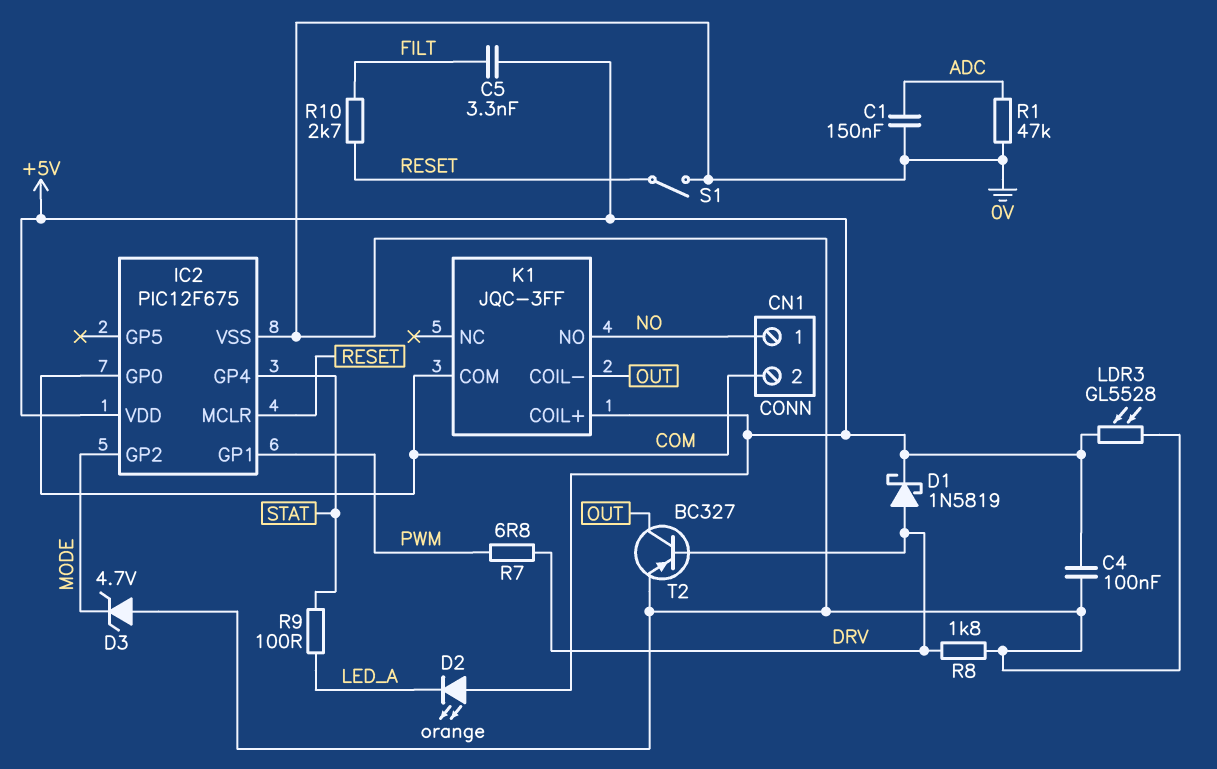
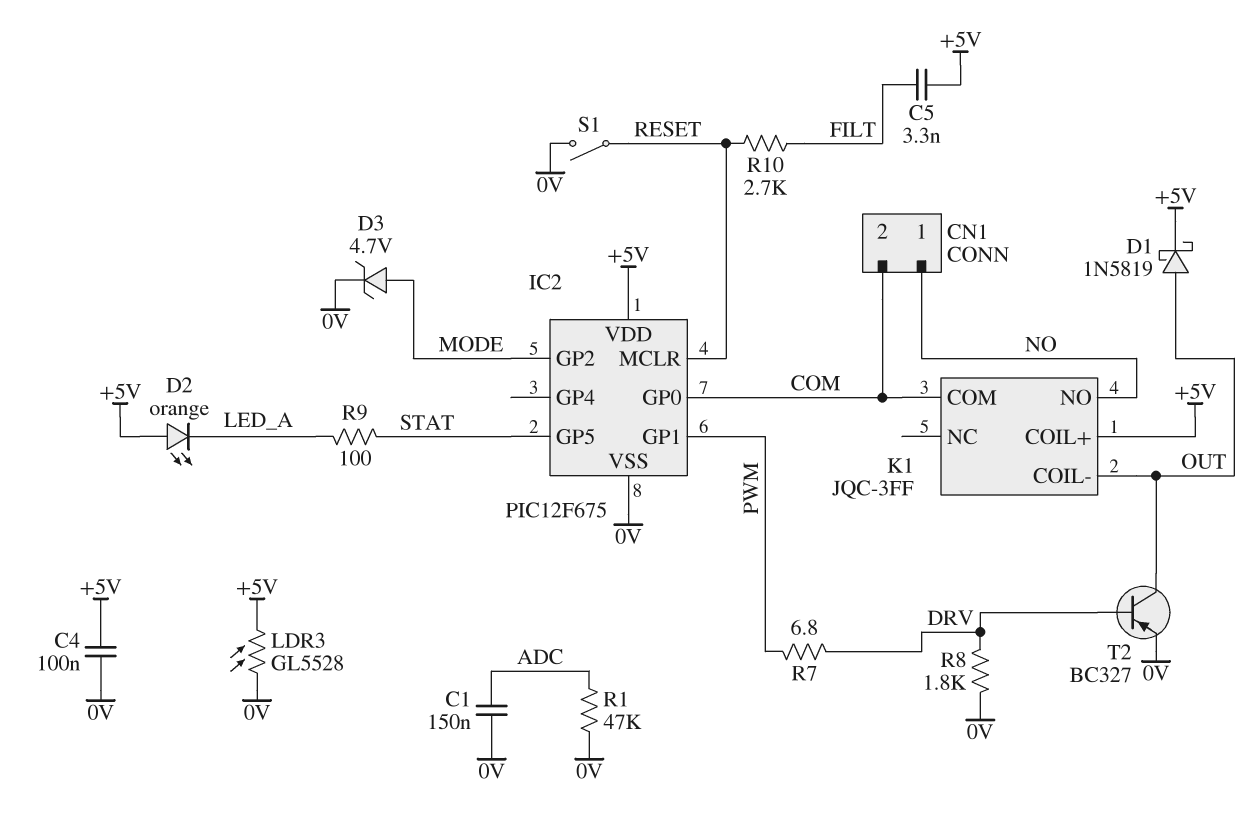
D1: schottky 1N5819 (A DRV, K +5V) -> schottky 1N5819 (A OUT, K +5V)
D3: zener 4.7V (A 0V, K MODE) -> zener 4.7V (A MODE, K 0V)
IC2 pin GP4: STAT -> none
IC2 pin GP5: none -> STAT

